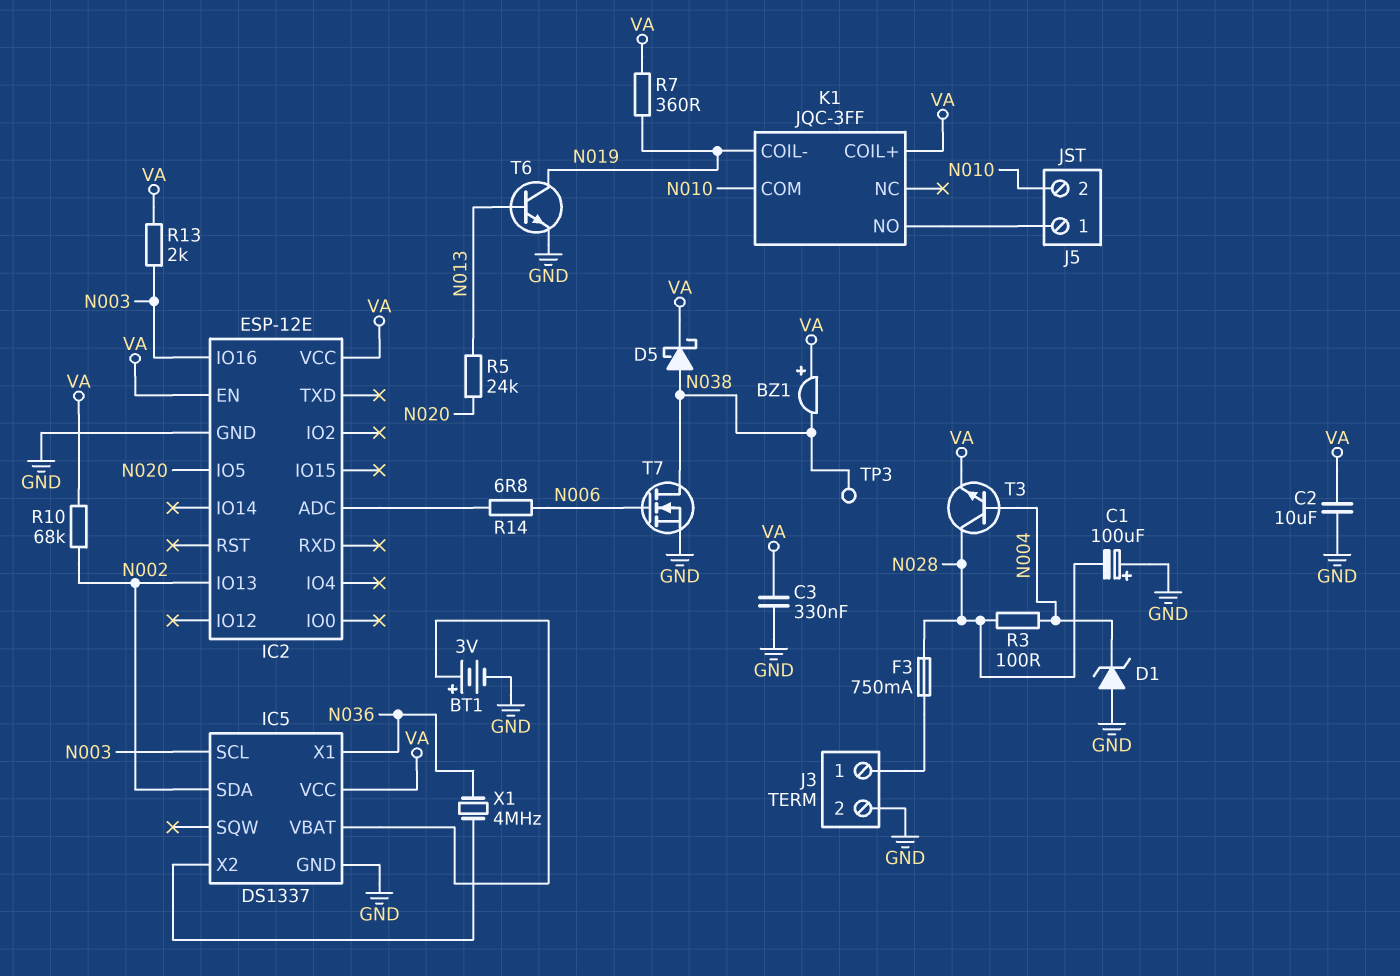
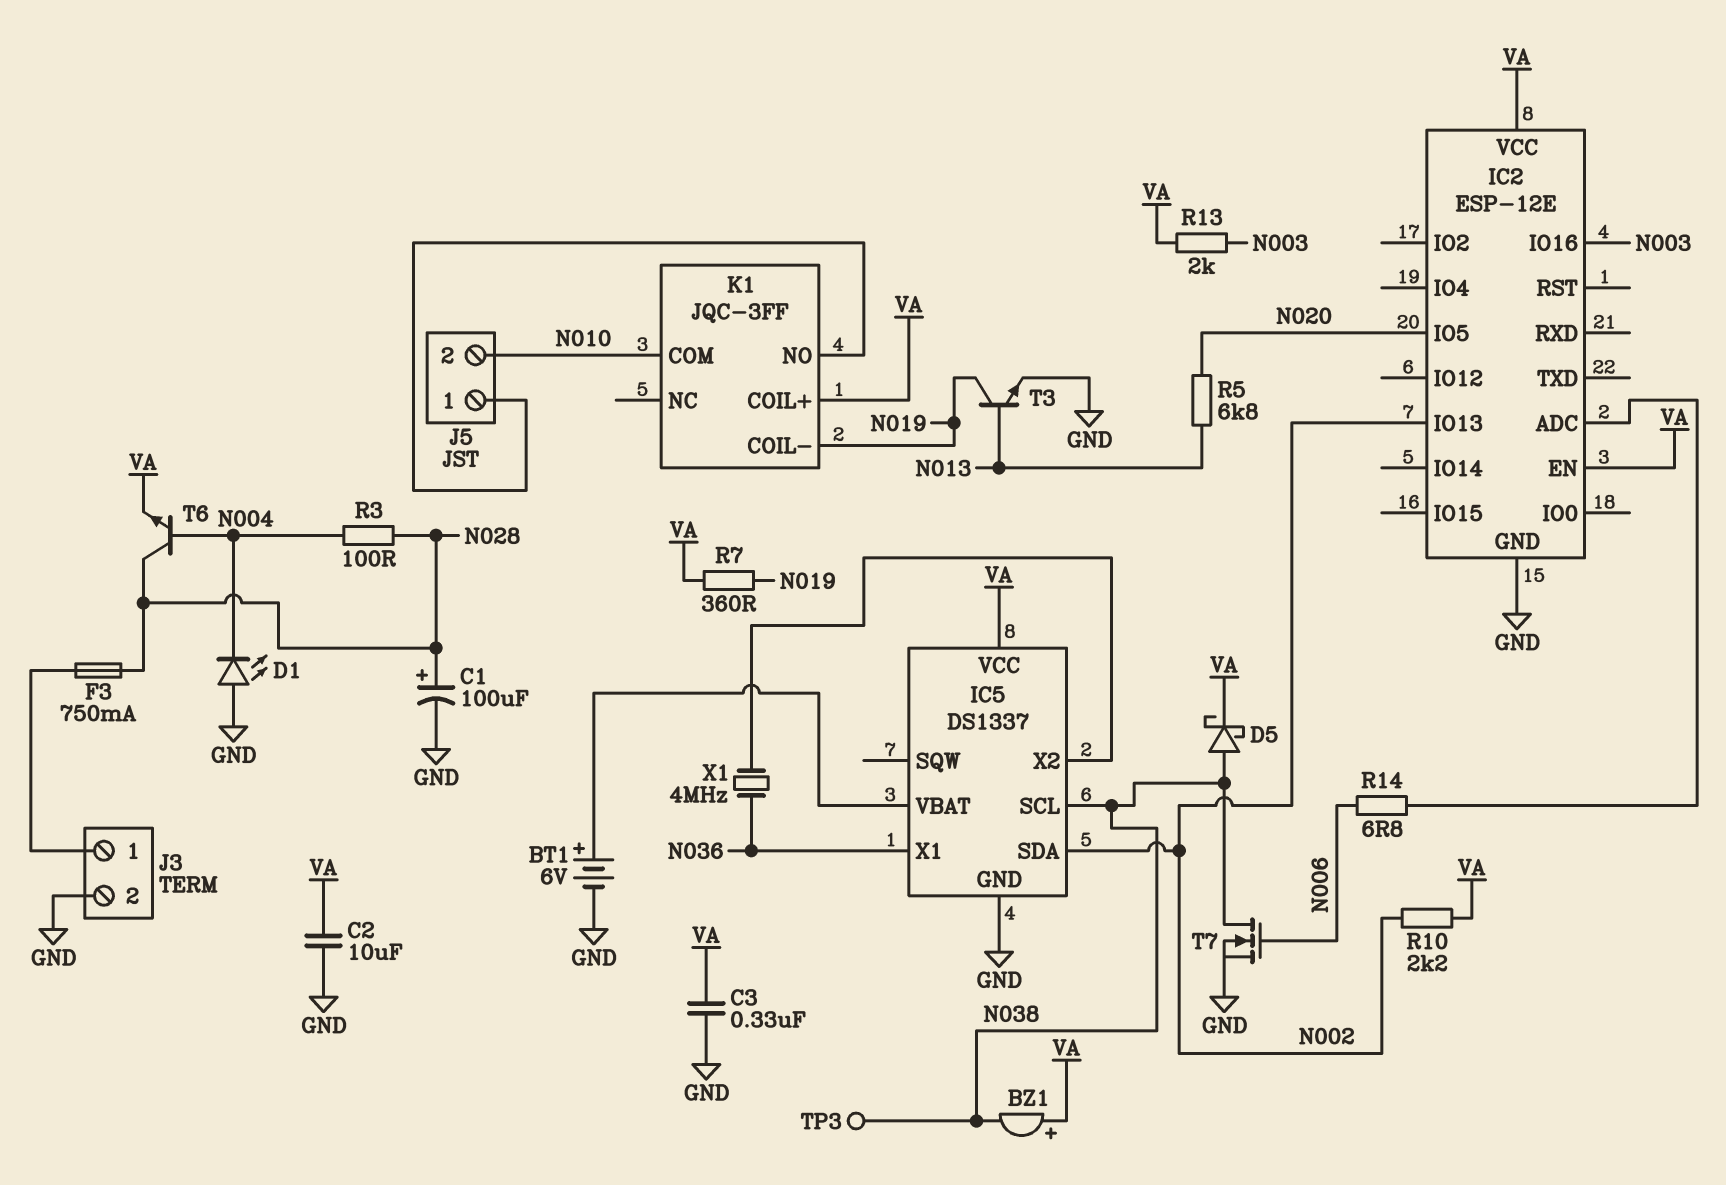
BT1: 3V (plus IC5/VBAT, minus GND) -> 6V (plus IC5/VBAT, minus GND)
C1: 100uF (plus GND, minus N028) -> 100uF (plus N028, minus GND)
D1: zener (A GND, K N004) -> LED (A GND, K N004)
IC5 pin SCL: N003 -> N038
R5: 24k (N013, N020) -> 6.8k (N013, N020)
R10: 68k (N002, VA) -> 2.2k (N002, VA)
T3: NPN (B N004, C N028, E VA) -> NPN (B N013, C N019, E GND)
T6: NPN (B N013, C N019, E GND) -> NPN (B N004, C N028, E VA)

